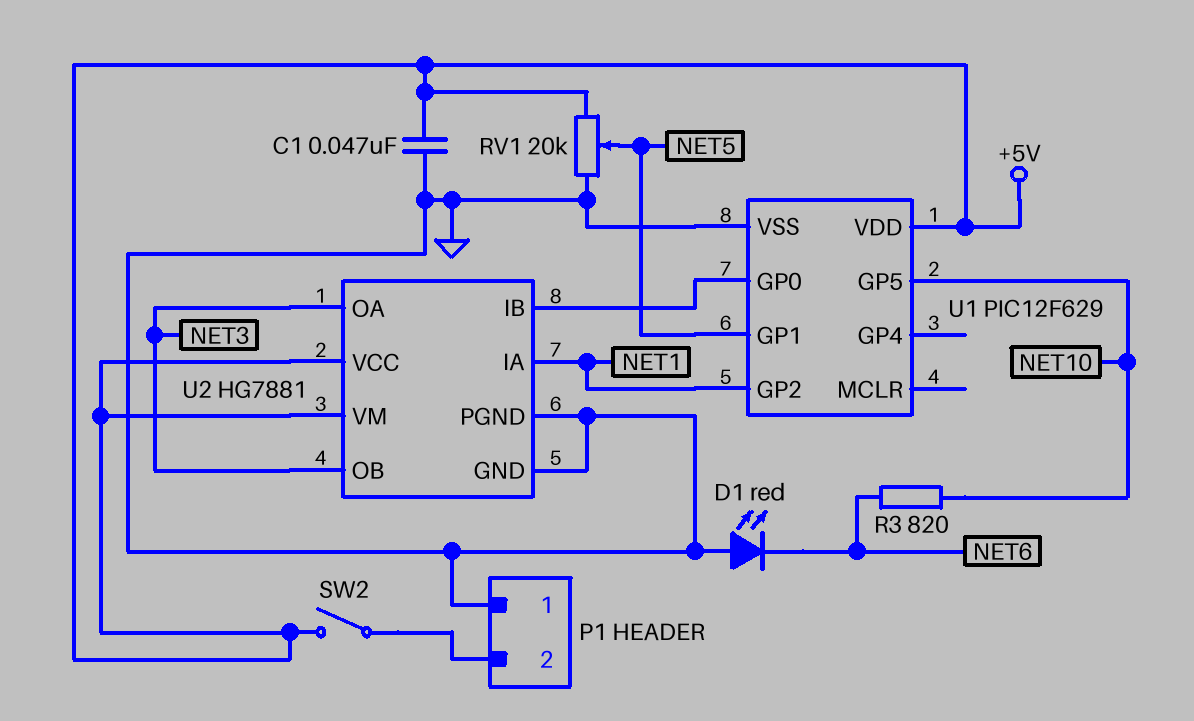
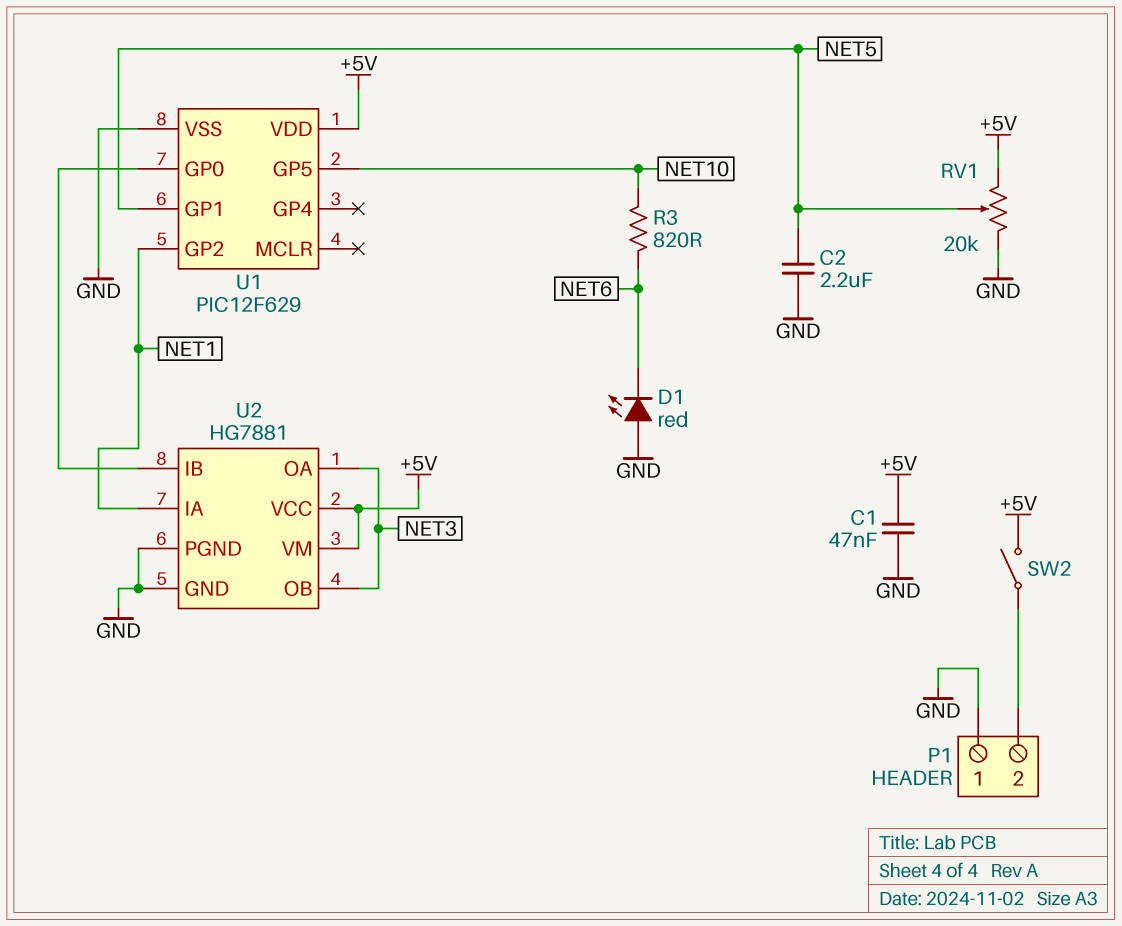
C2: none -> 2.2uF (GND, NET5)

